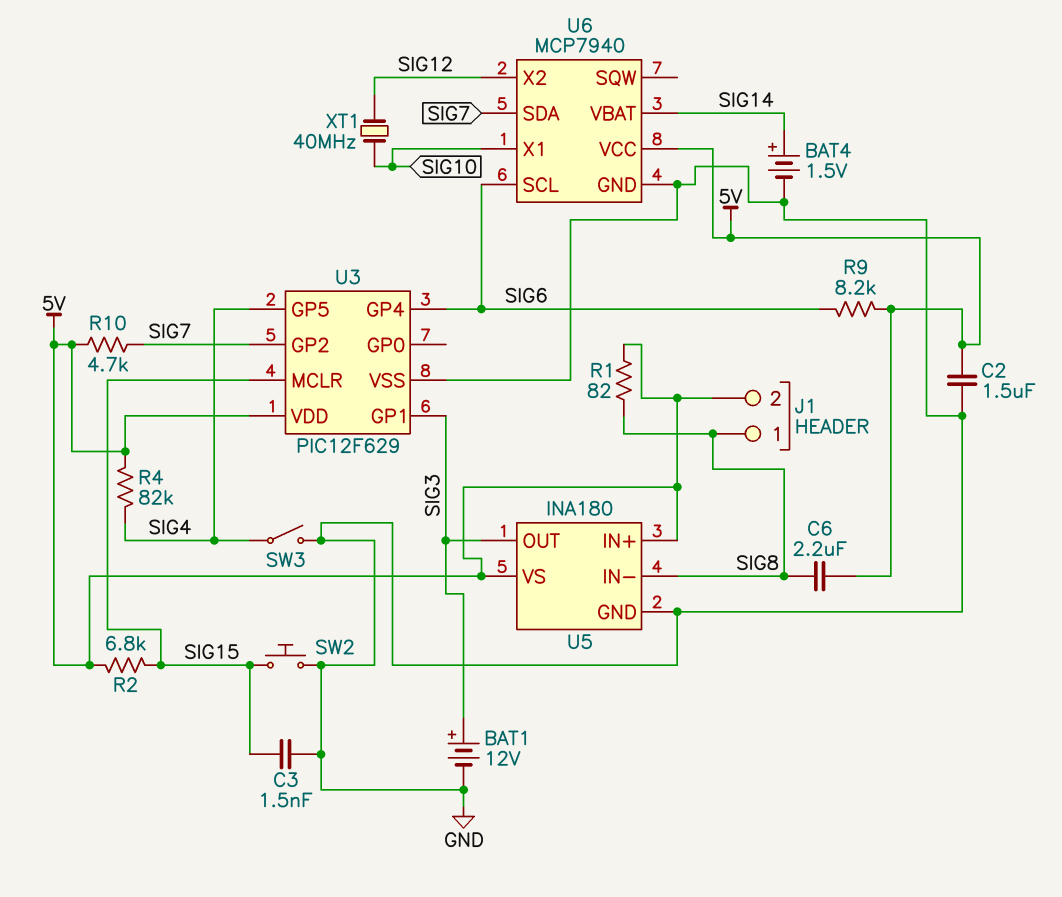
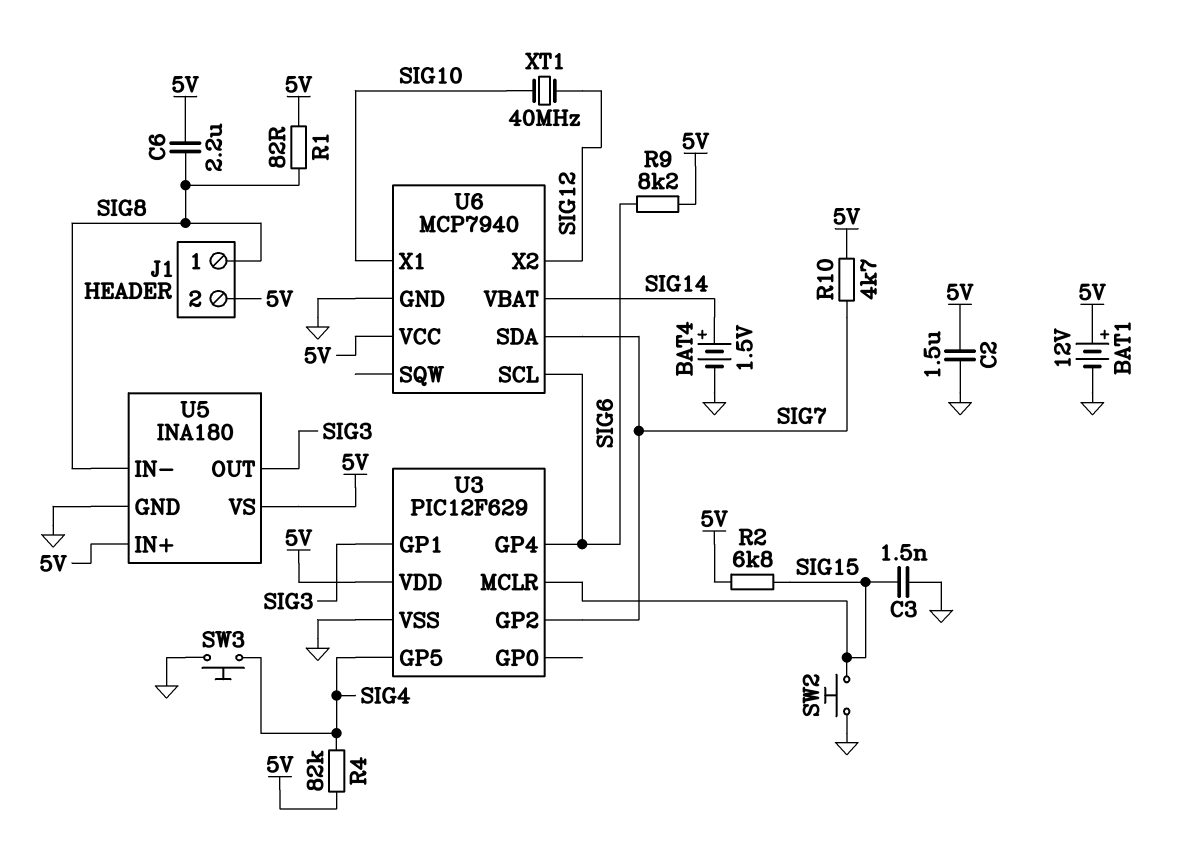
BAT1: 12V (plus SIG3, minus GND) -> 12V (plus 5V, minus GND)
SW3: switch (GND, SIG4) -> button (GND, SIG4)

